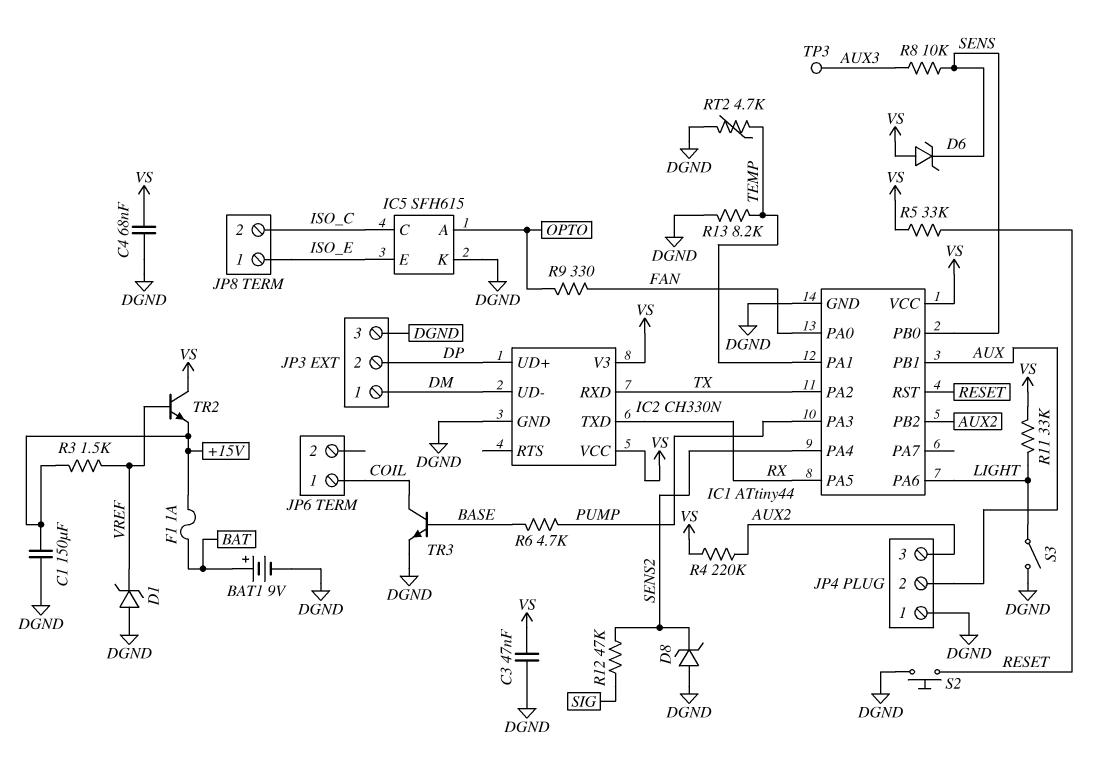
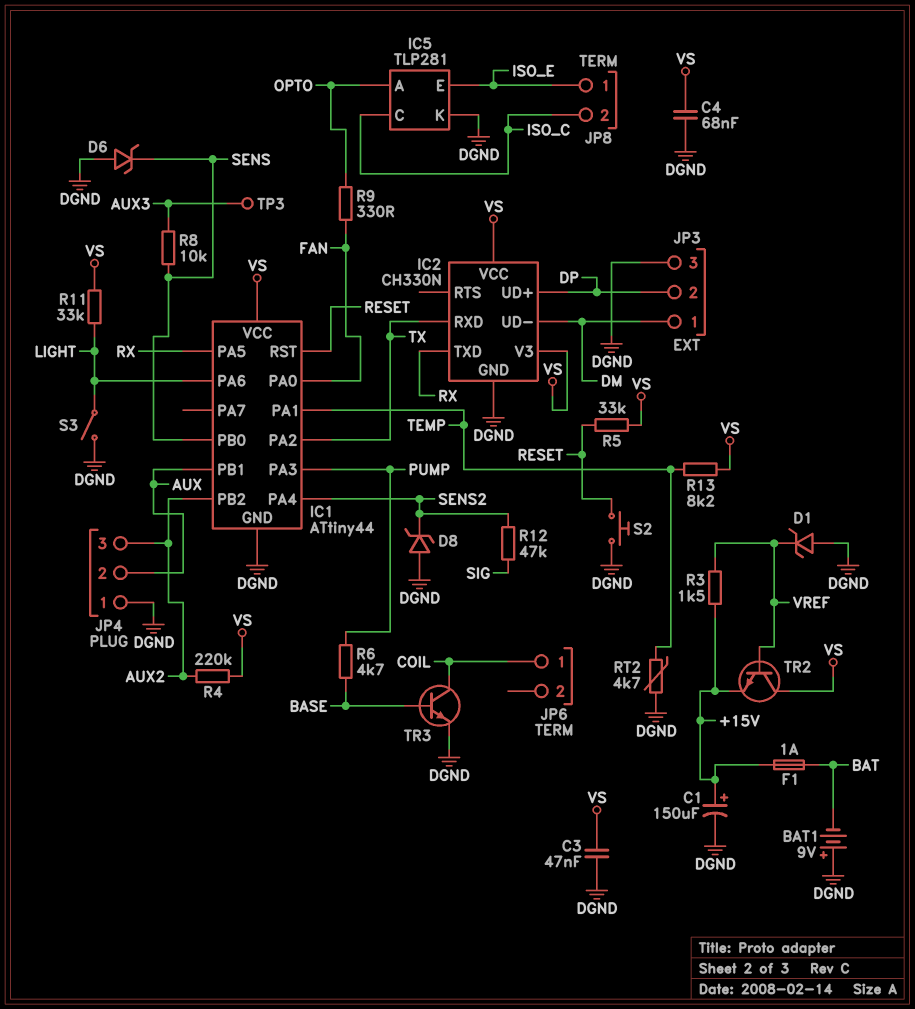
BAT1: 9V (plus BAT, minus DGND) -> 9V (plus DGND, minus BAT)
C1: 150uF (+15V, DGND) -> 150uF (plus +15V, minus DGND)
D6: zener (A VS, K SENS) -> zener (A DGND, K SENS)
IC5: SFH615 -> TLP281
R13: 8.2k (DGND, TEMP) -> 8.2k (TEMP, VS)

